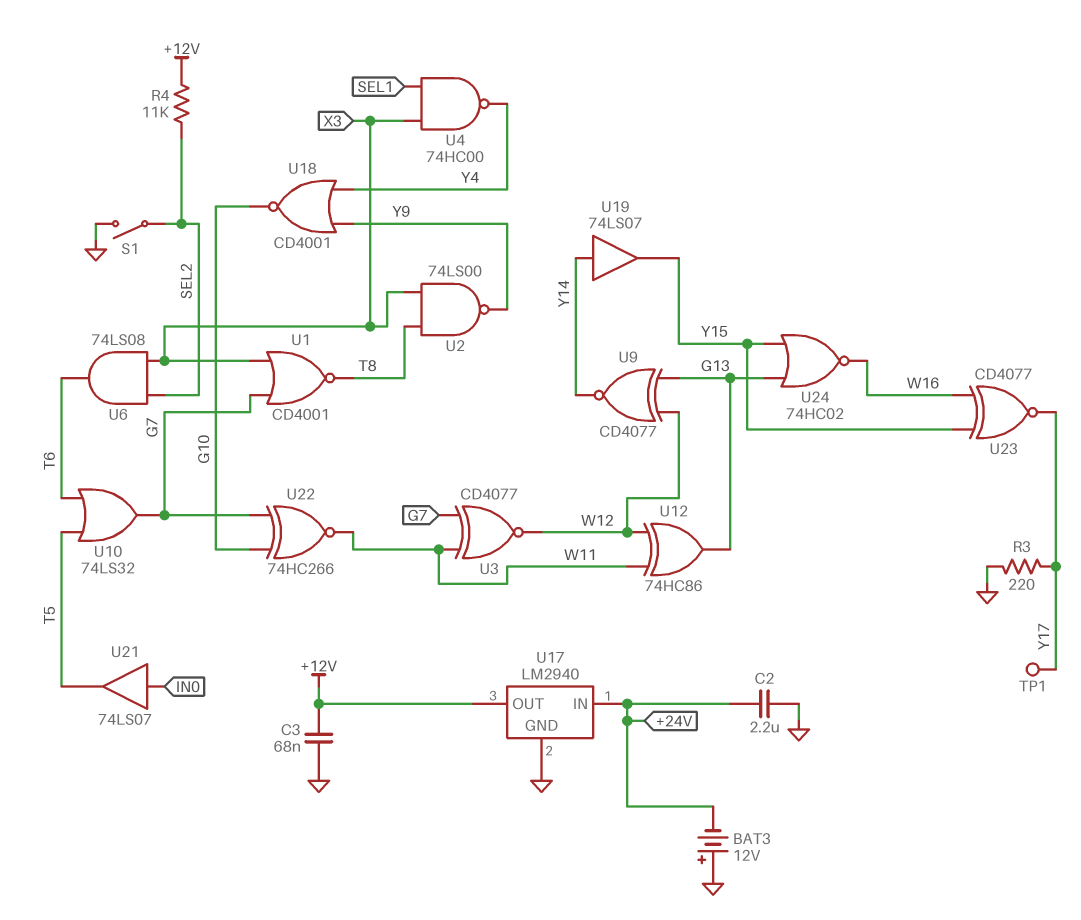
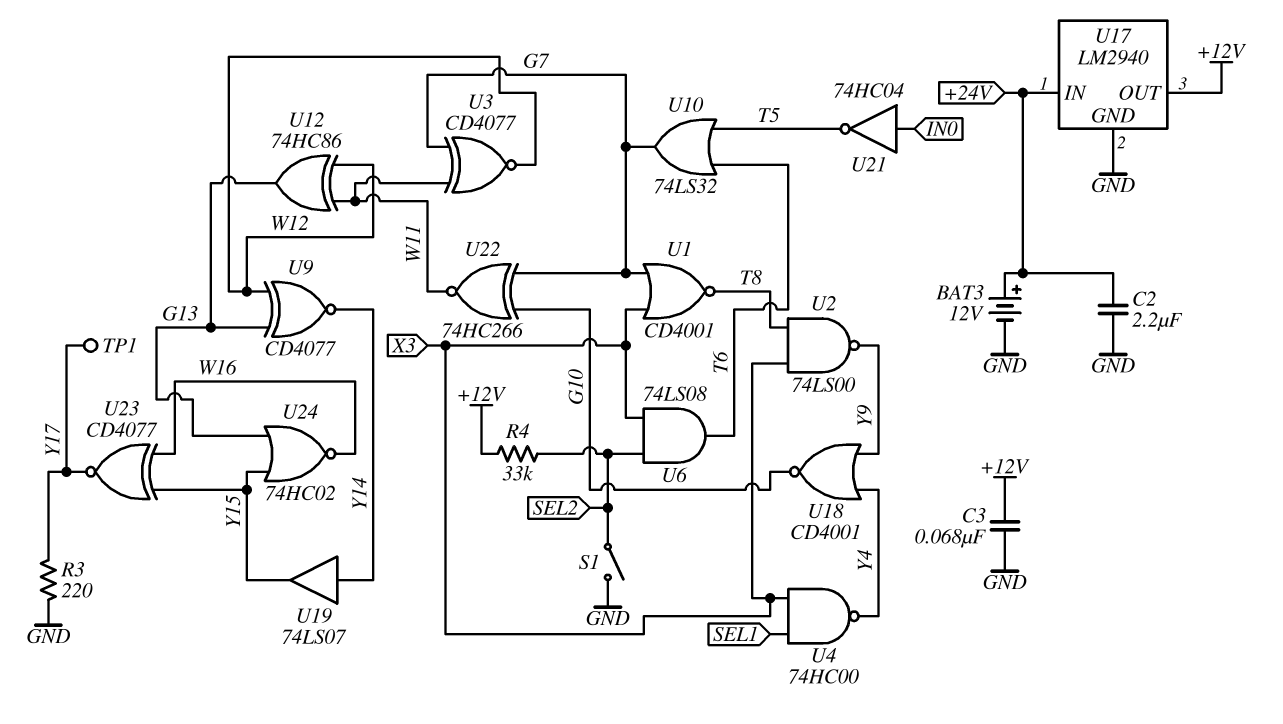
BAT3: 12V (plus GND, minus +24V) -> 12V (plus +24V, minus GND)
R4: 11k (+12V, SEL2) -> 33k (+12V, SEL2)
U21: buffer 74LS07 (in IN0, out T5) -> NOT 74HC04 (in IN0, out T5)

